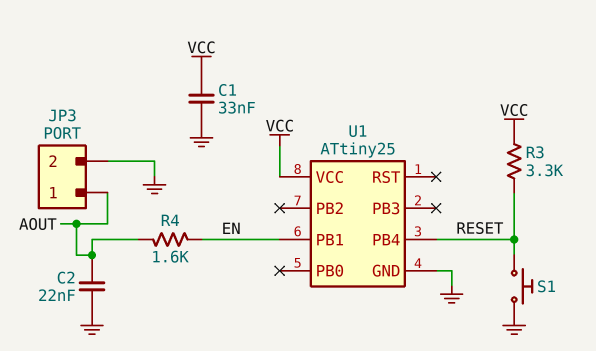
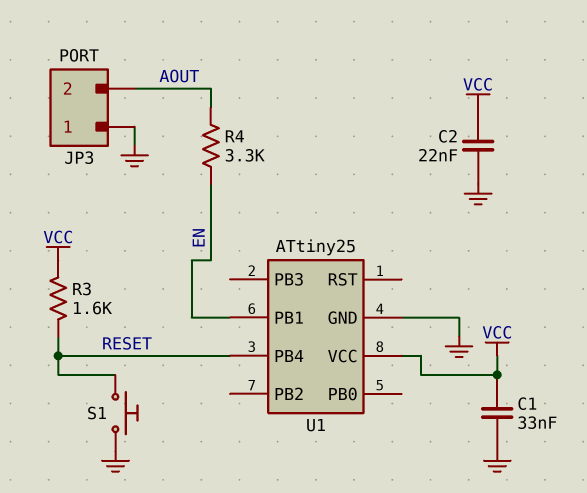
C2: 22nF (AOUT, GND) -> 22nF (GND, VCC)
JP3 pin 1: AOUT -> GND
JP3 pin 2: GND -> AOUT
R3: 3.3k (RESET, VCC) -> 1.6k (RESET, VCC)
R4: 1.6k (AOUT, EN) -> 3.3k (AOUT, EN)

